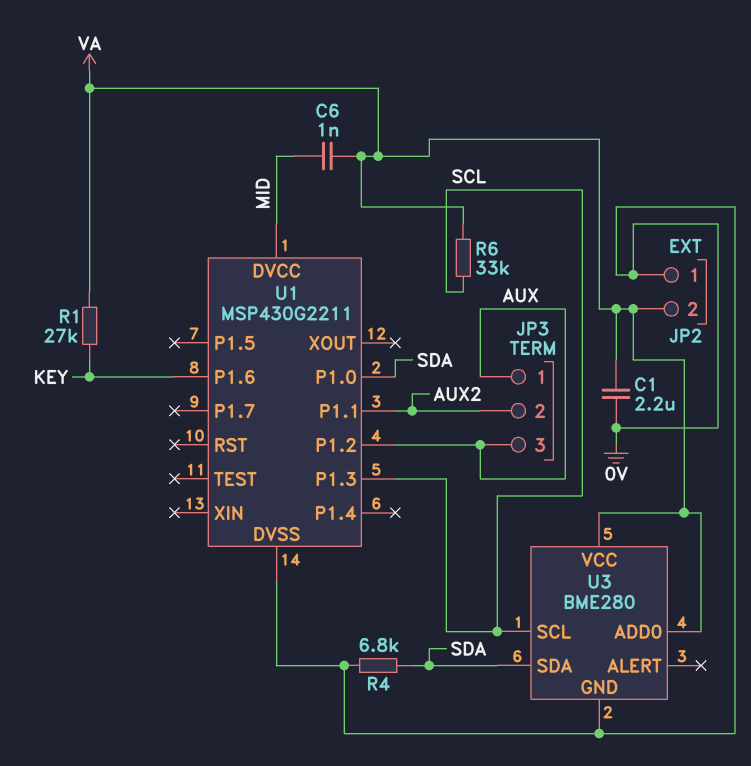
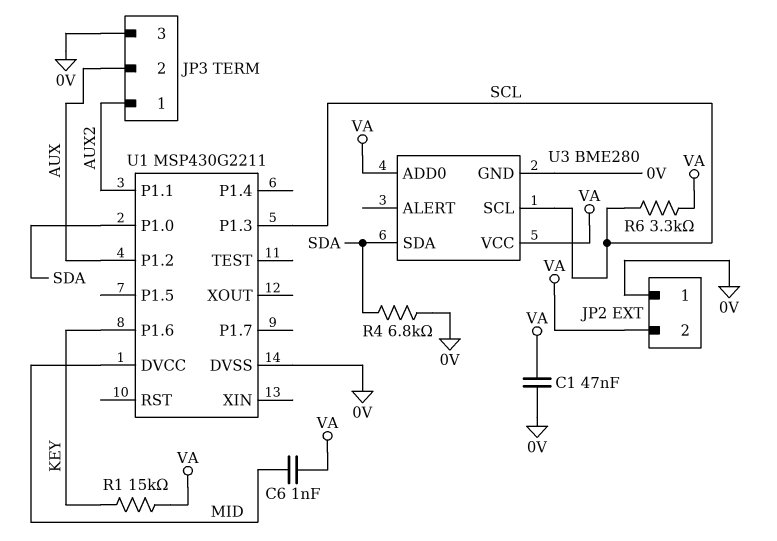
C1: 2.2uF (0V, VA) -> 47nF (0V, VA)
JP3 pin 1: AUX -> AUX2
JP3 pin 2: AUX2 -> AUX
JP3 pin 3: AUX -> 0V
R1: 27k (KEY, VA) -> 15k (KEY, VA)
R6: 33k (SCL, VA) -> 3.3k (SCL, VA)

